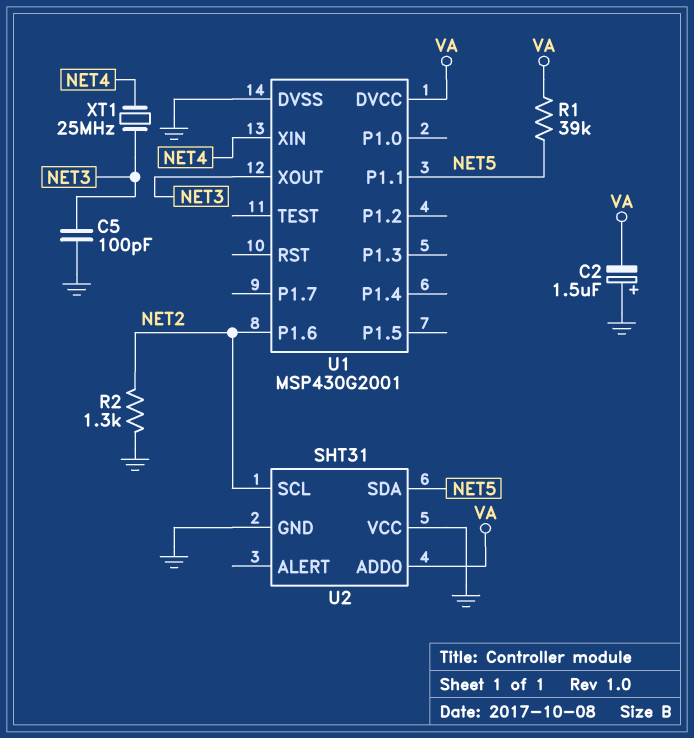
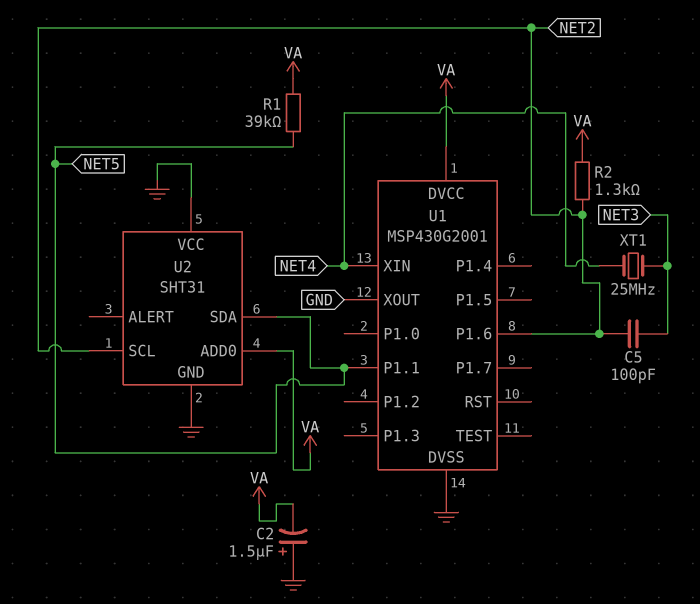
C5: 100pF (GND, NET3) -> 100pF (NET2, NET3)
R2: 1.3k (GND, NET2) -> 1.3k (NET2, VA)
U1 pin XOUT: NET3 -> GND

